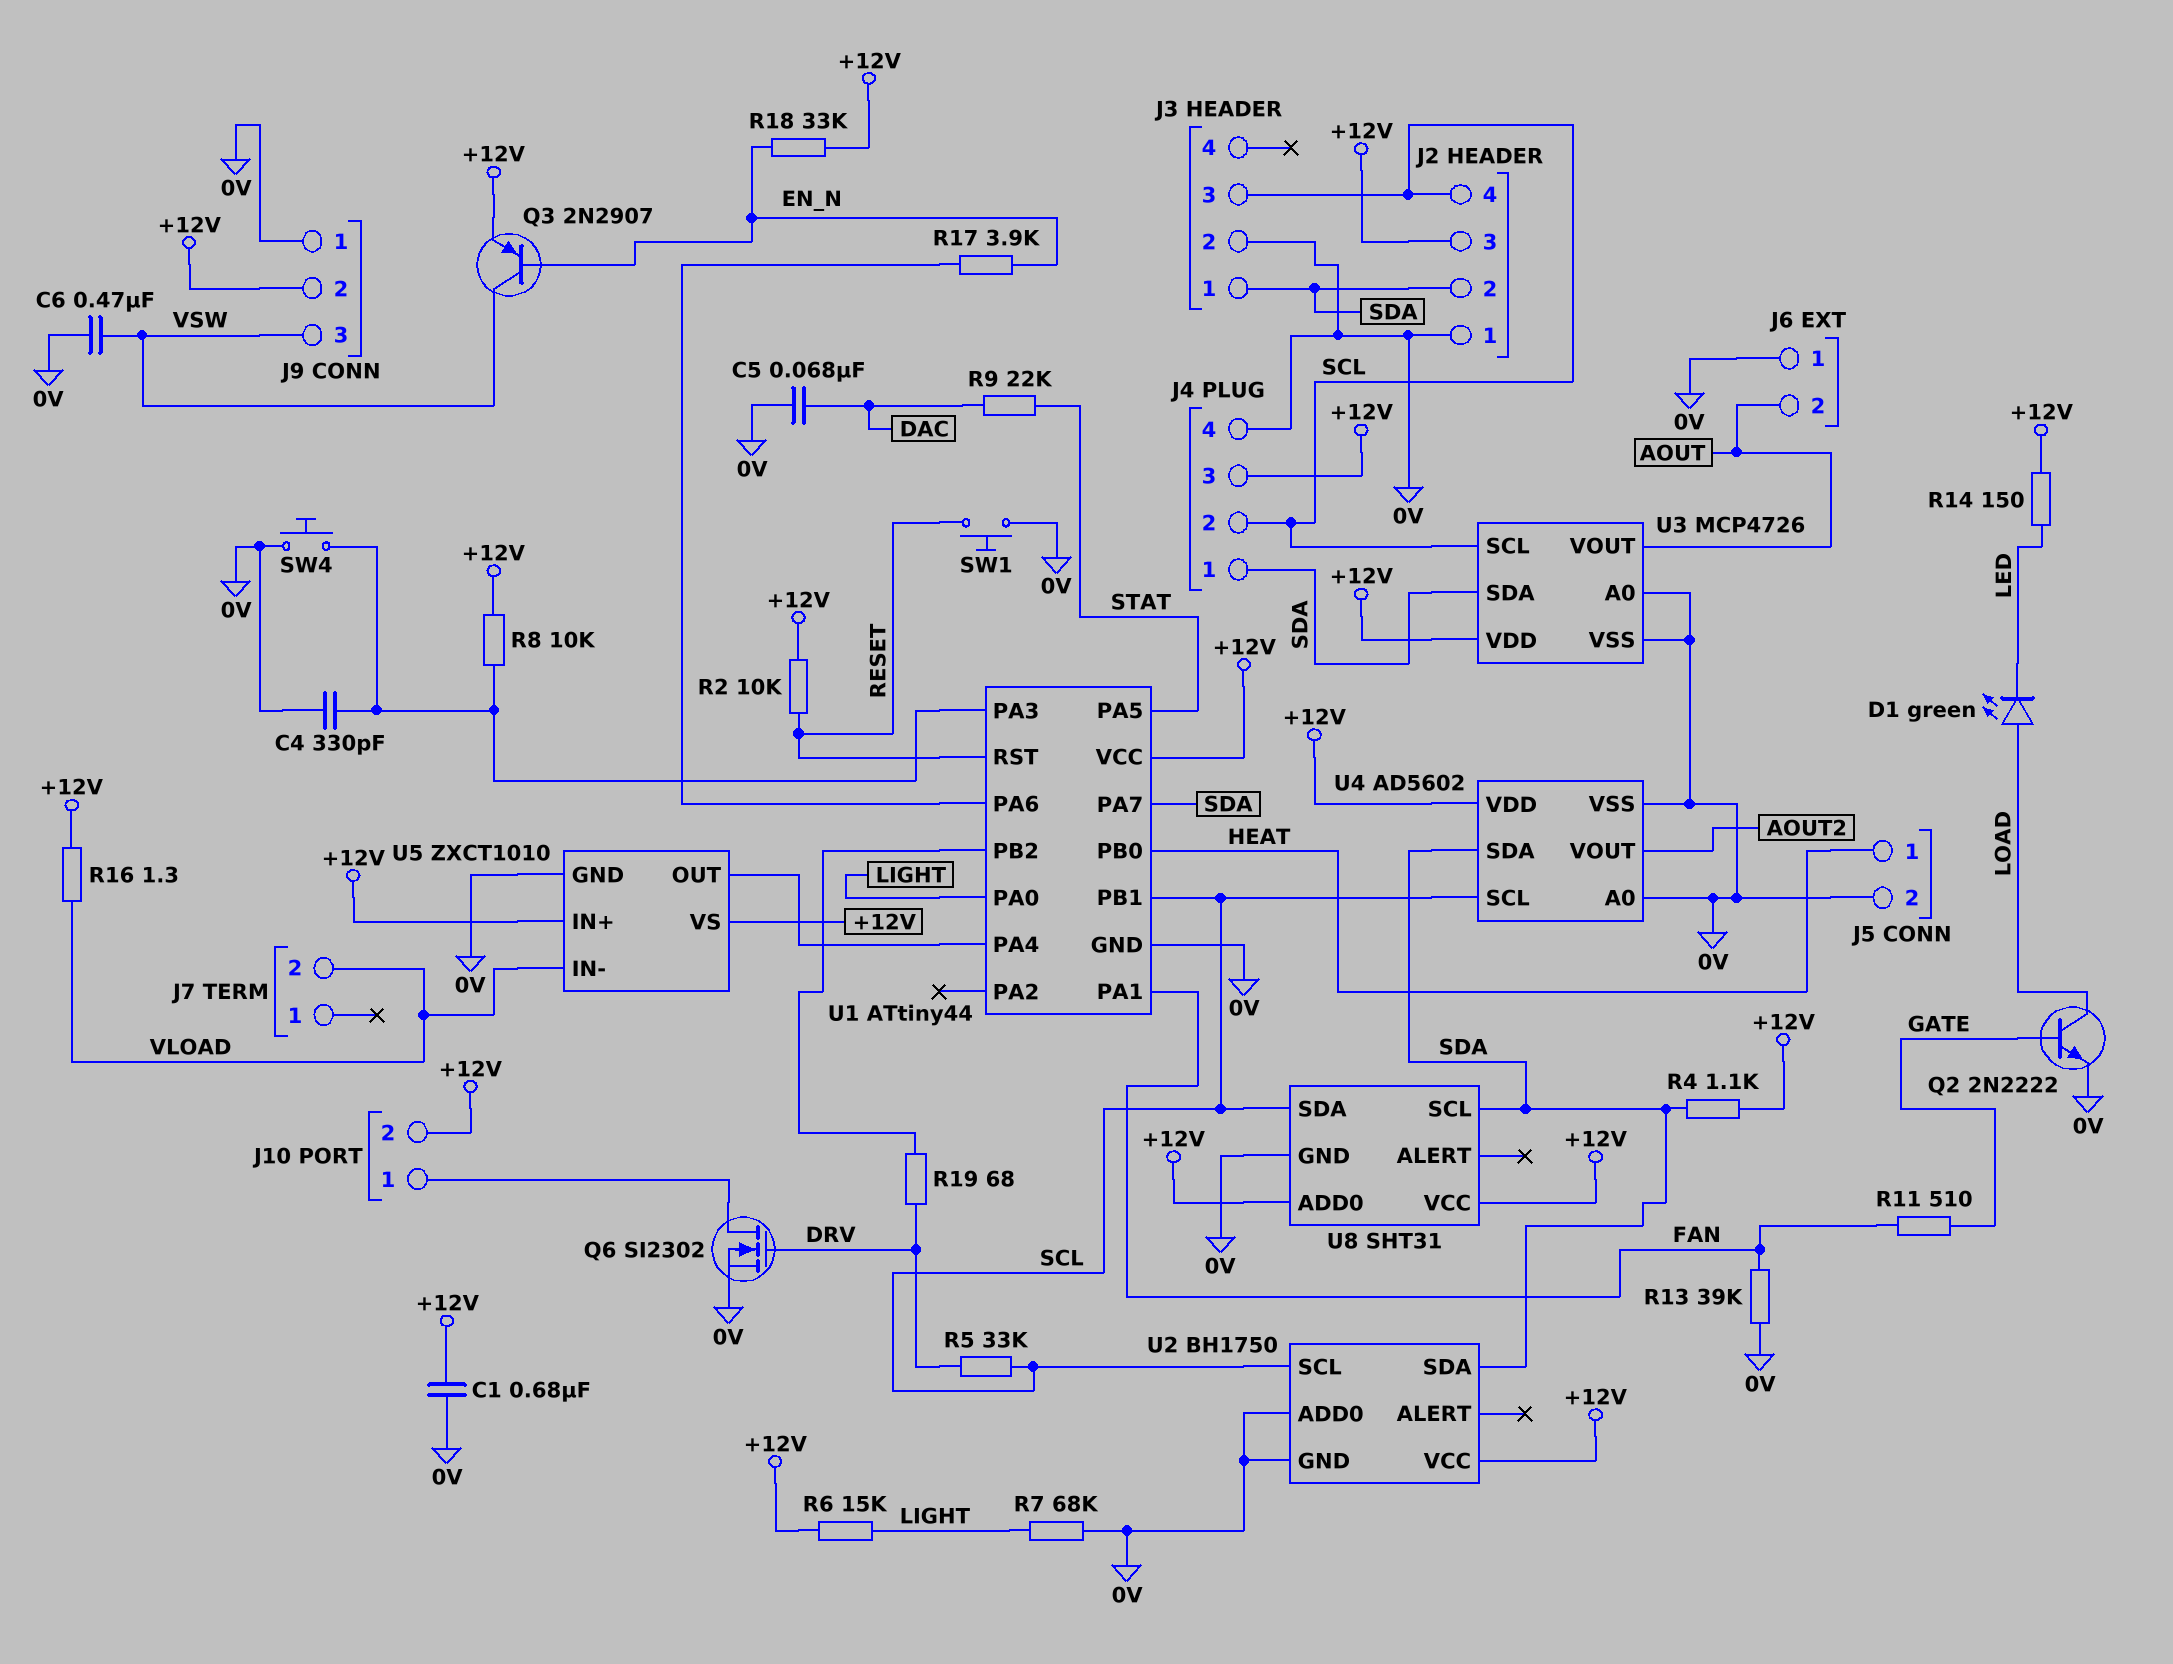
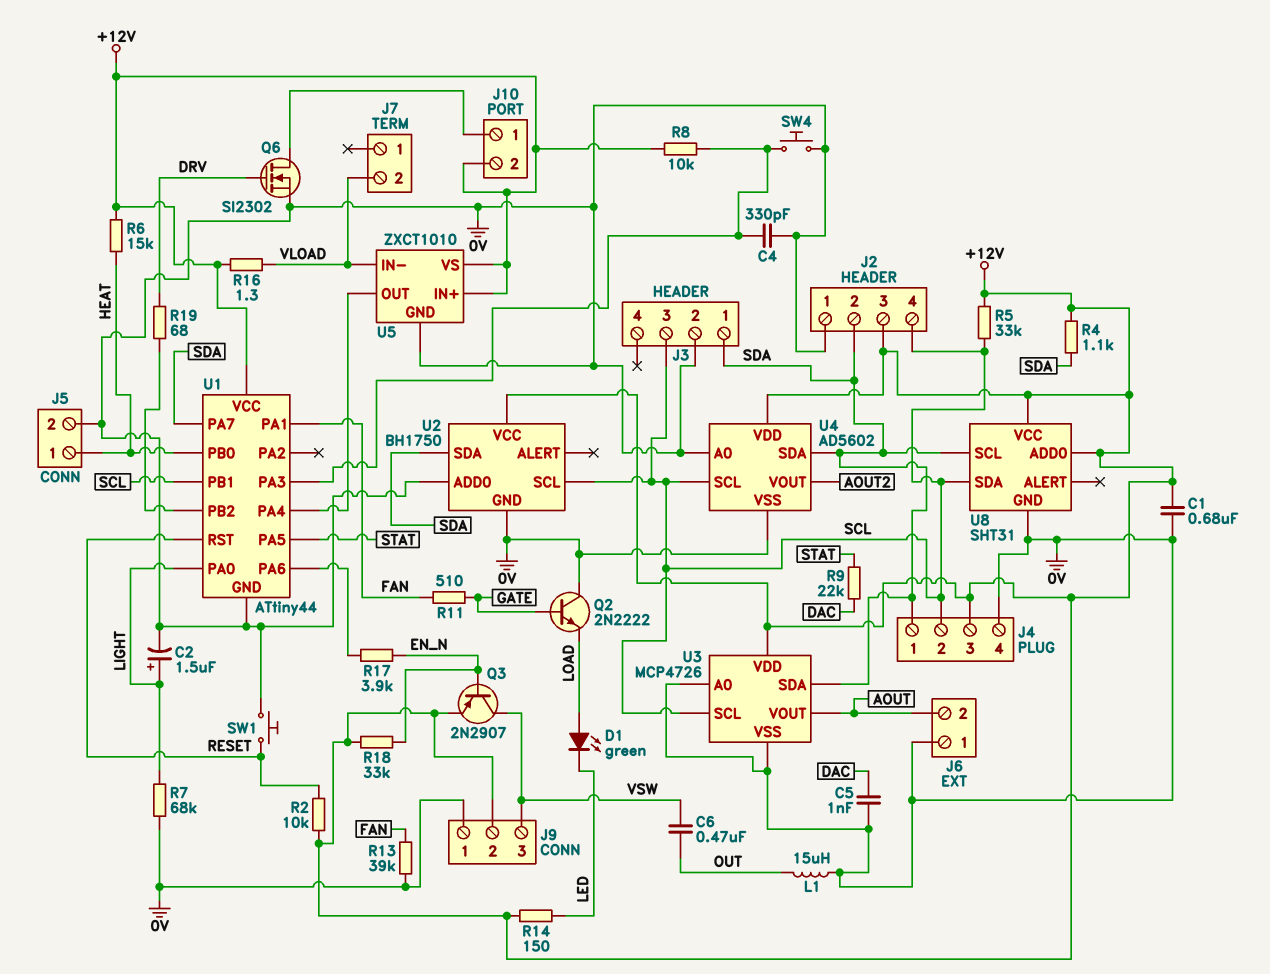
C2: none -> 1.5uF (plus LIGHT, minus 0V)
C5: 68nF (0V, DAC) -> 1nF (0V, DAC)
C6: 470nF (0V, VSW) -> 470nF (OUT, VSW)
L1: none -> 15uH (0V, OUT)
Q2: NPN 2N2222 (B GATE, C LOAD, E 0V) -> NPN 2N2222 (B GATE, C 0V, E LOAD)
R5: 33k (DRV, SCL) -> 33k (+12V, SCL)
R6: 15k (+12V, LIGHT) -> 15k (+12V, HEAT)

